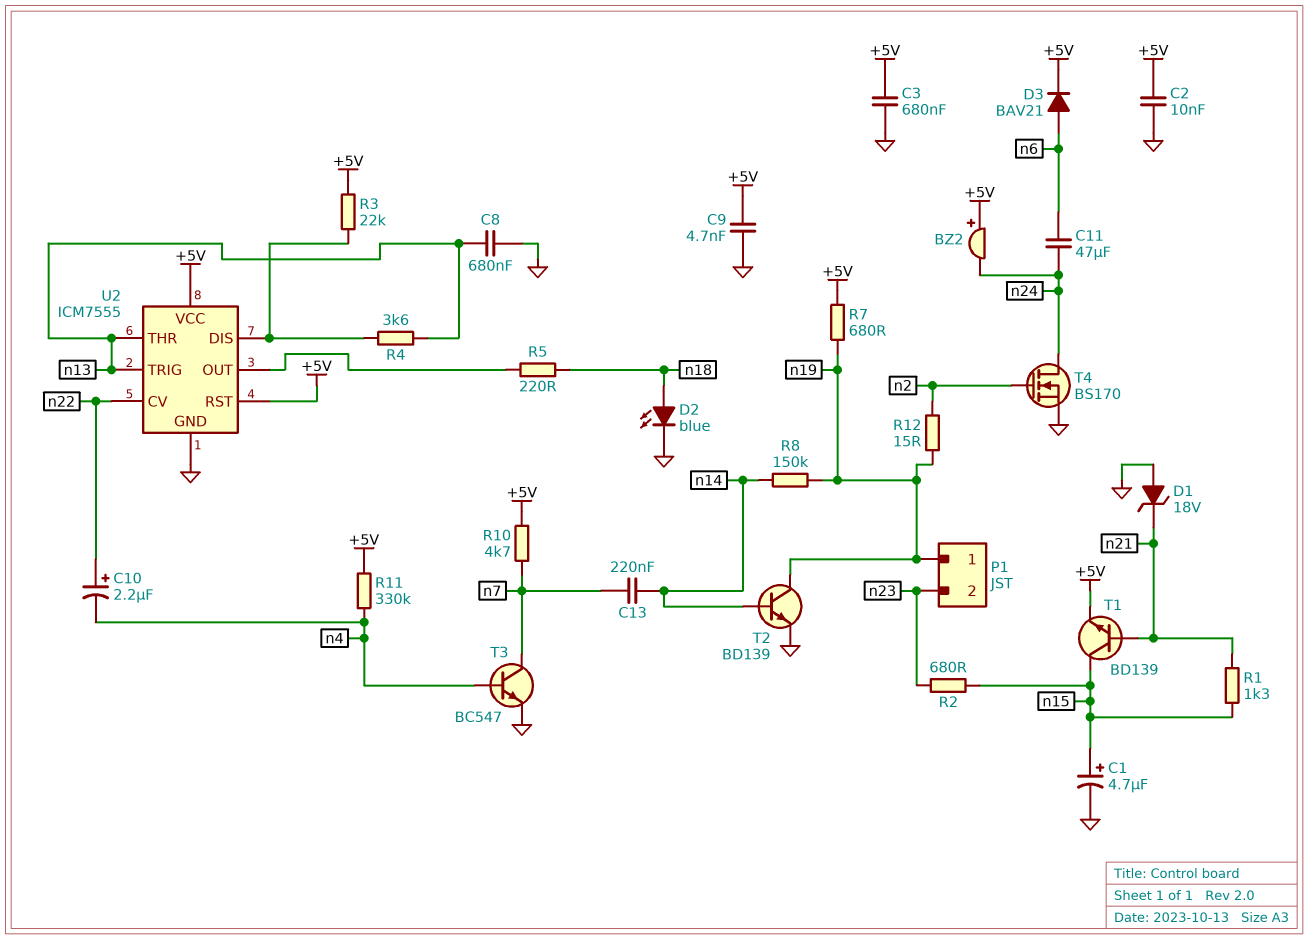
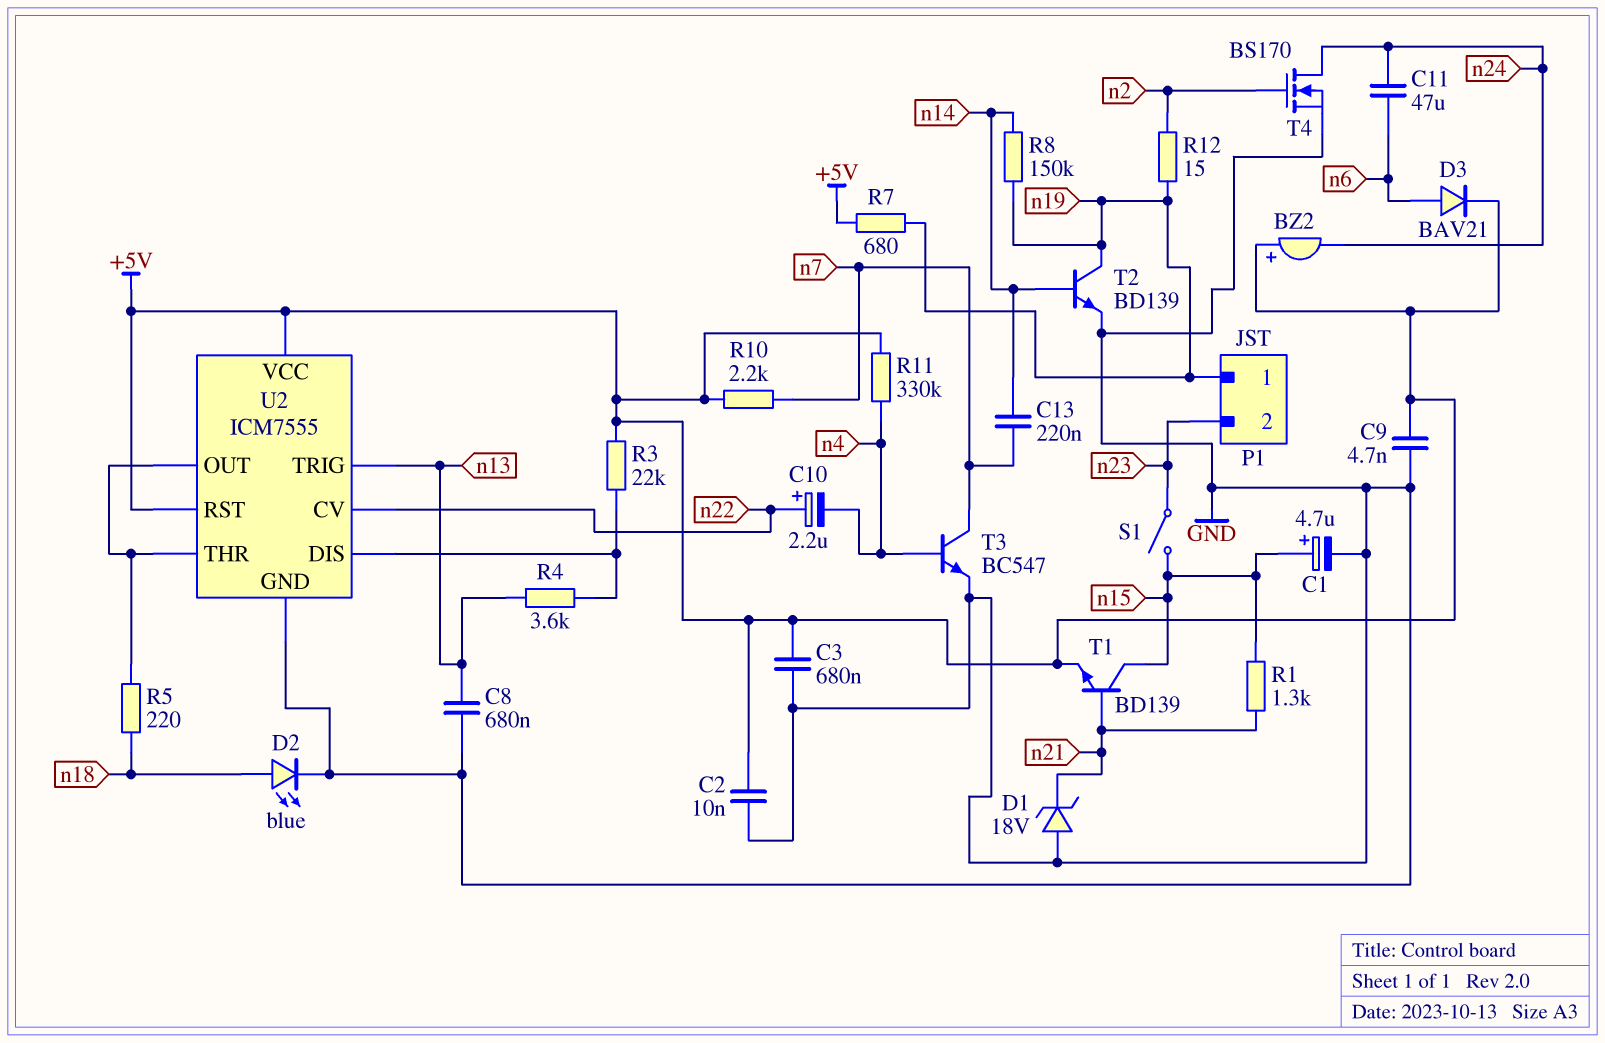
R2: 680 (n15, n23) -> none
R10: 4.7k (+5V, n7) -> 2.2k (+5V, n7)
S1: none -> switch (n15, n23)
U2 pin THR: n13 -> U2/OUT

